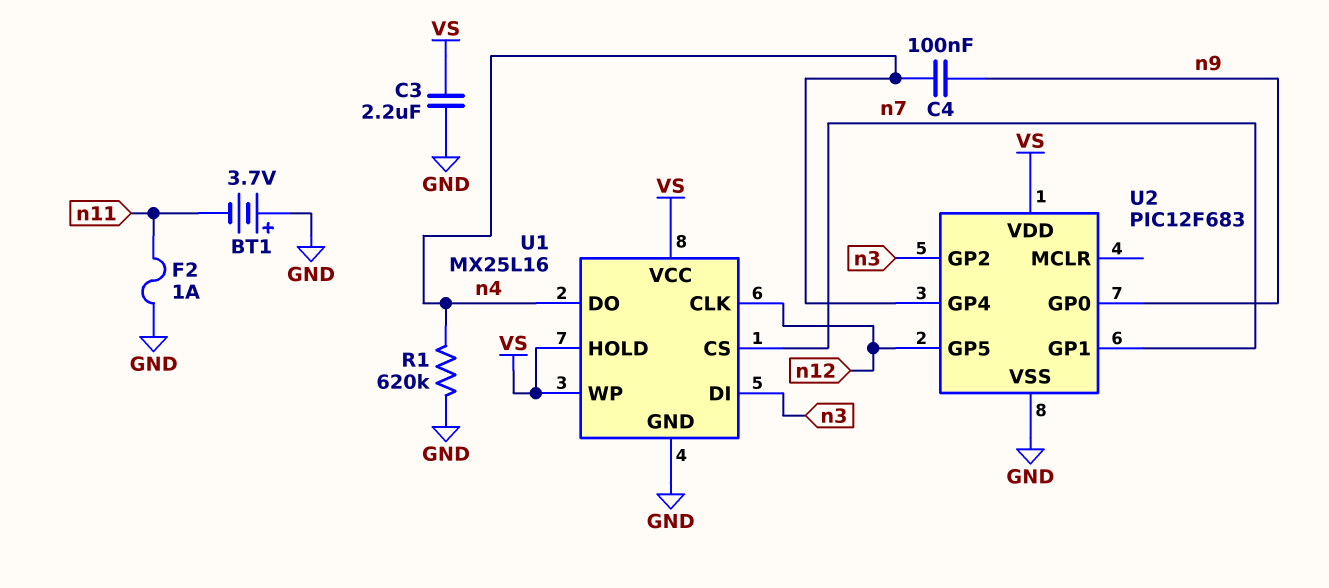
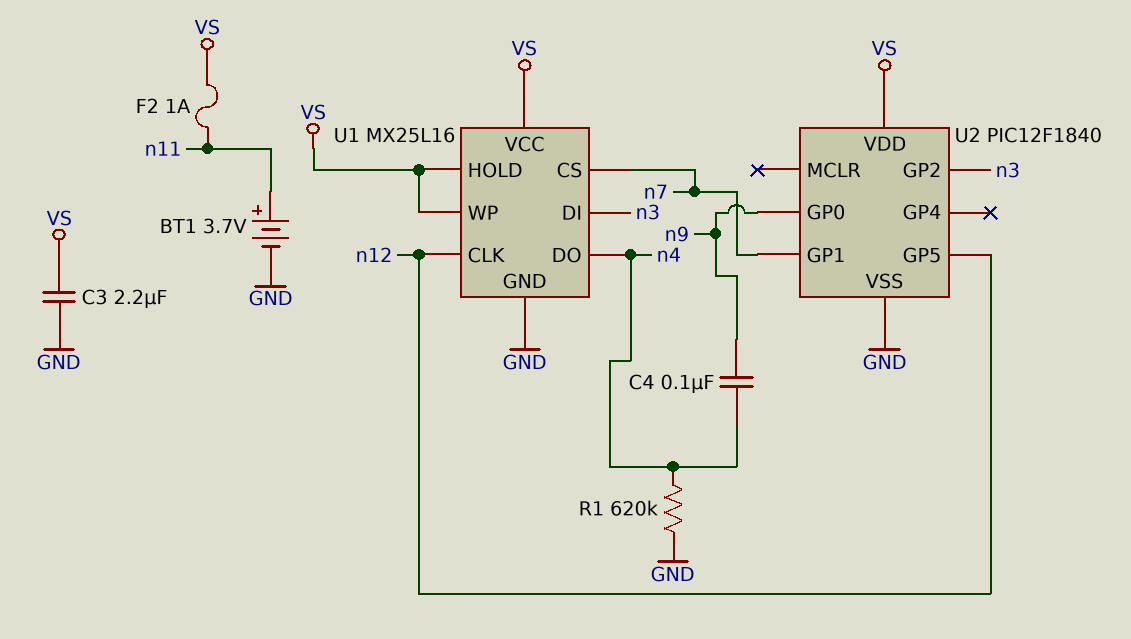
BT1: 3.7V (plus GND, minus n11) -> 3.7V (plus n11, minus GND)
F2: 1A (GND, n11) -> 1A (VS, n11)
U2: PIC12F683 -> PIC12F1840
U2 pin GP4: n4 -> none

